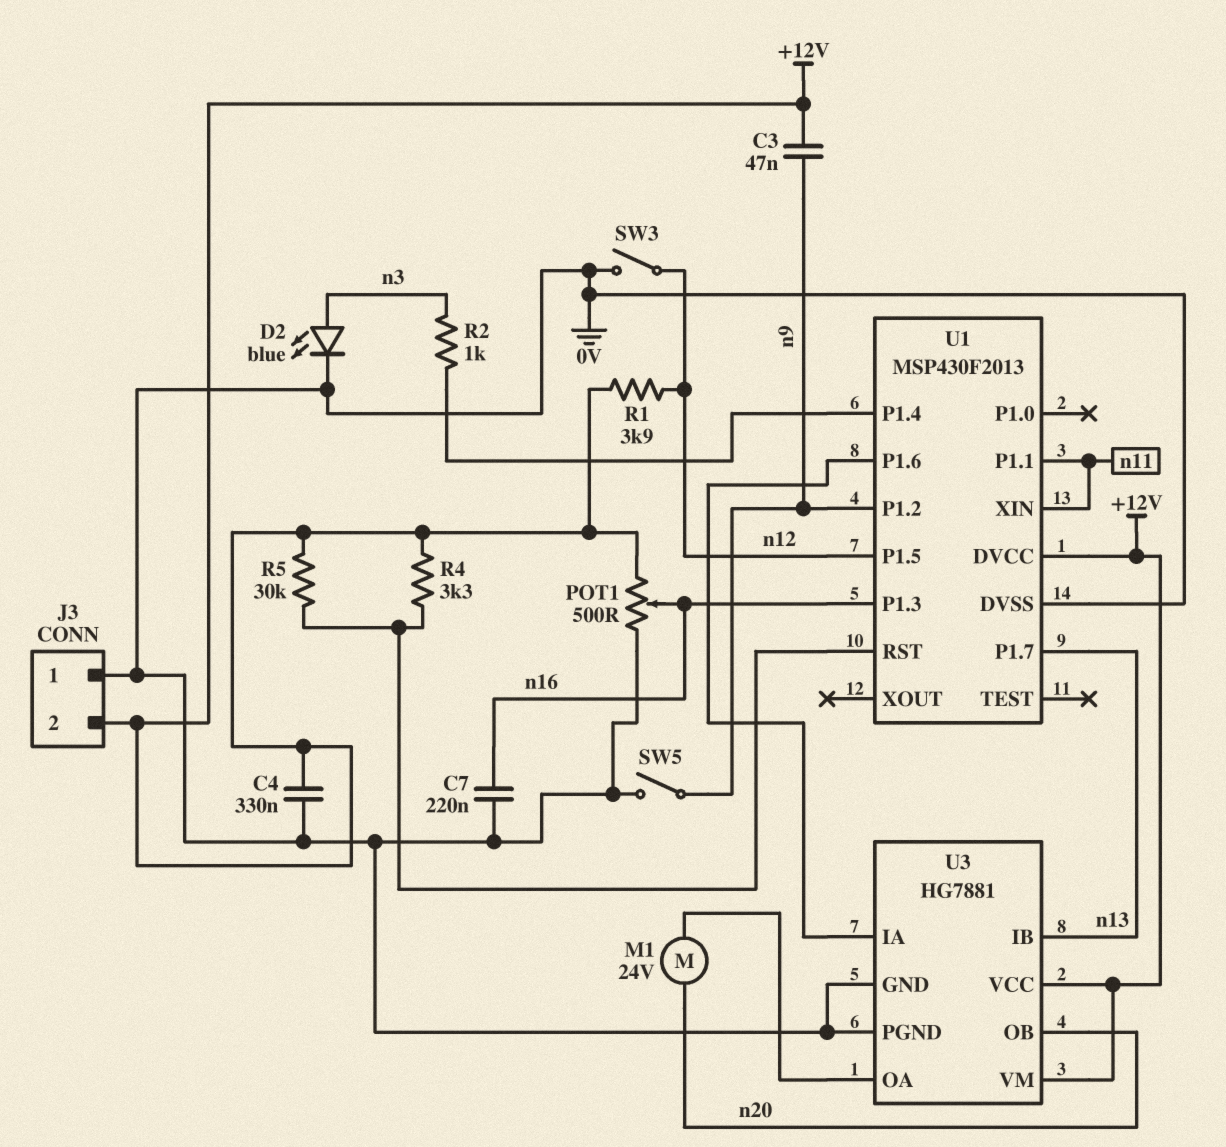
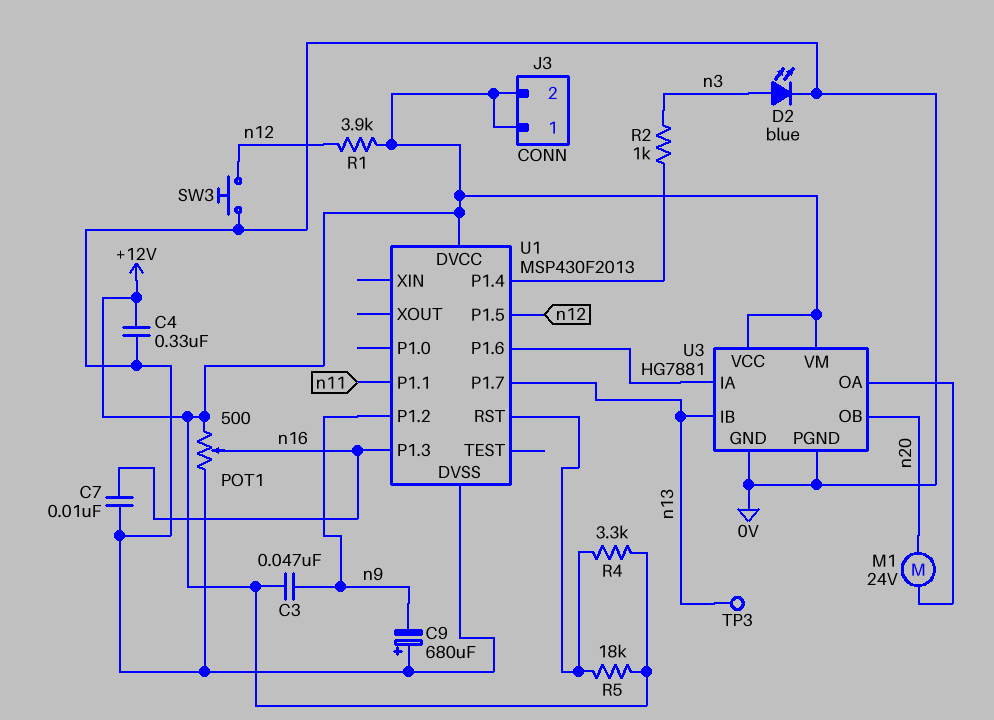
C7: 220nF (0V, n16) -> 10nF (0V, n16)
C9: none -> 680uF (plus 0V, minus n9)
J3 pin 1: 0V -> +12V
R5: 30k (+12V, U1/RST) -> 18k (+12V, U1/RST)
SW3: switch (0V, n12) -> button (0V, n12)
SW5: switch (0V, n9) -> none
TP3: none -> test point (n13)
U1 pin XIN: n11 -> none

